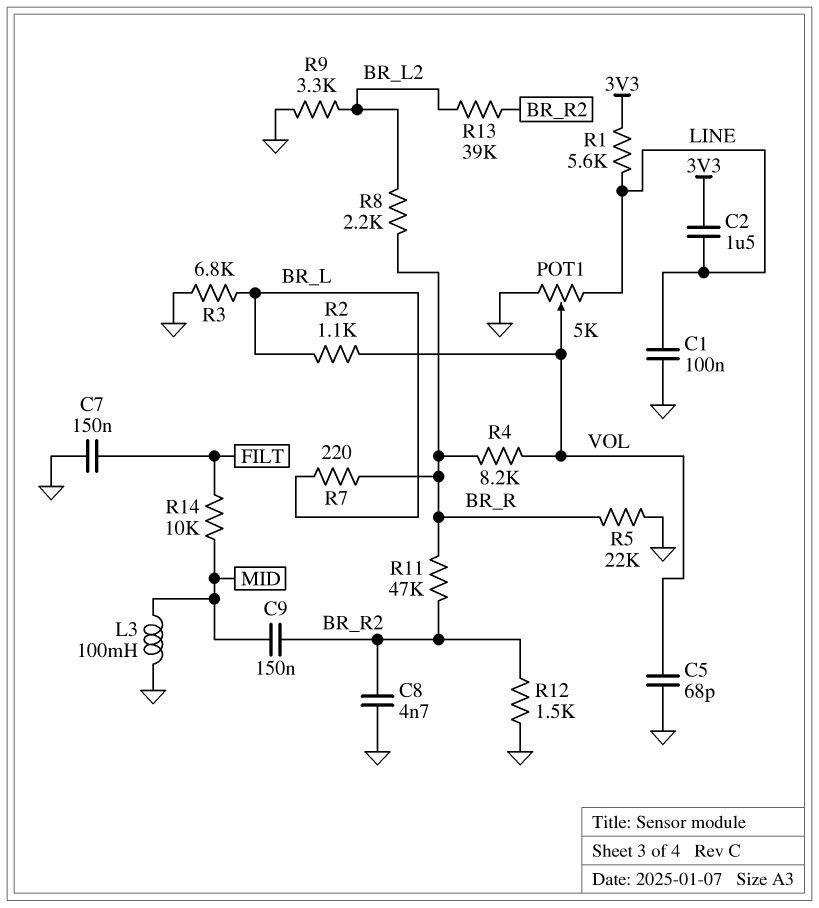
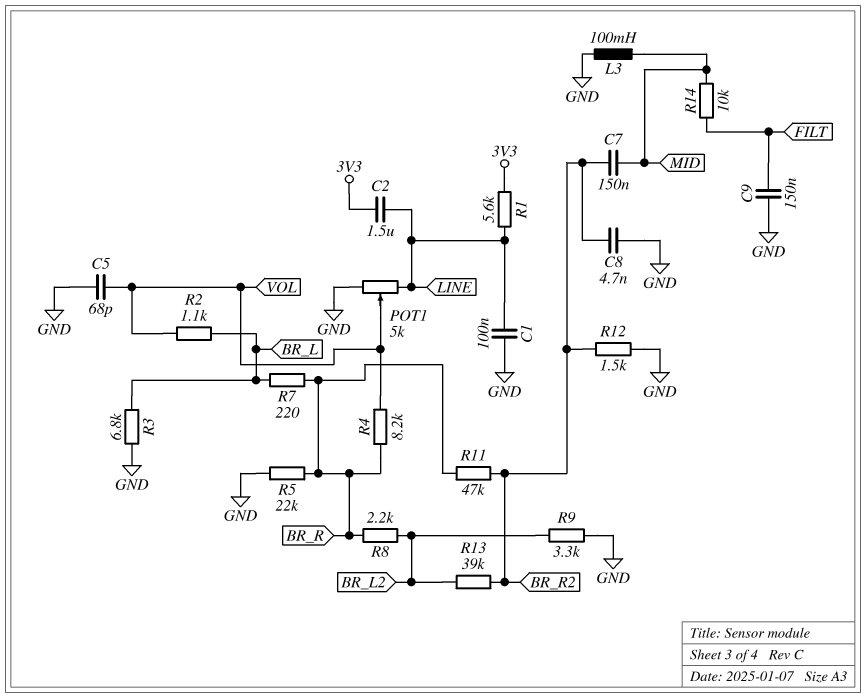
C7: 150nF (FILT, GND) -> 150nF (BR_R2, MID)
C9: 150nF (BR_R2, MID) -> 150nF (FILT, GND)

